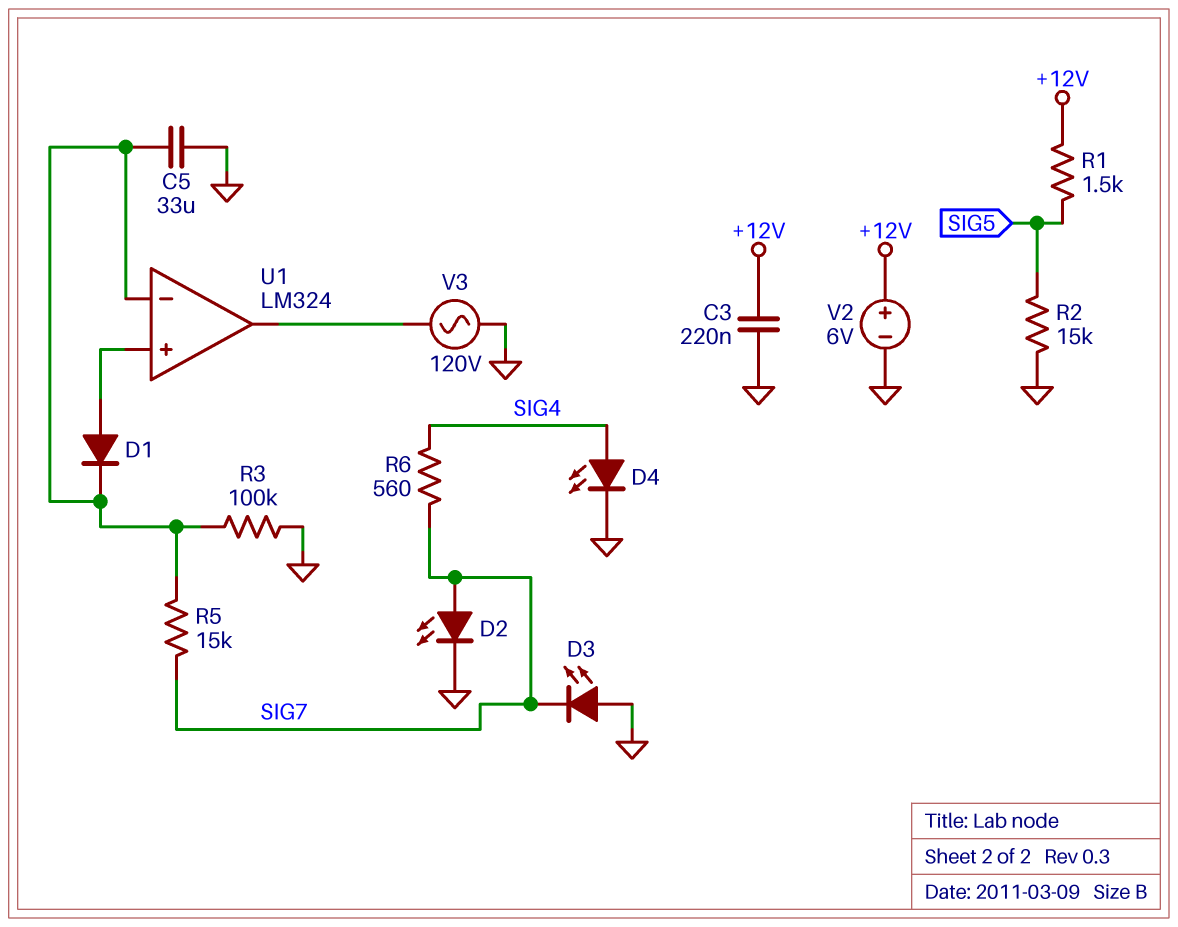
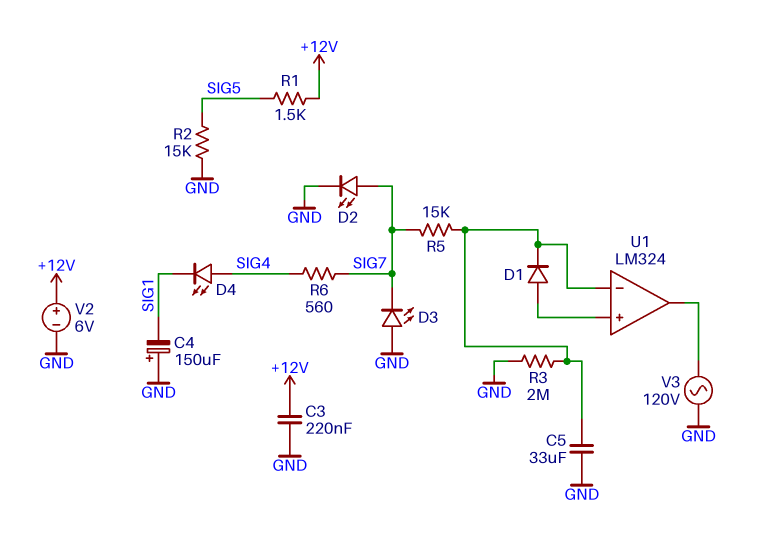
C4: none -> 150uF (plus GND, minus SIG1)
D4: LED (A SIG4, K GND) -> LED (A SIG4, K SIG1)
R3: 100k (GND, U1/in-) -> 2M (GND, U1/in-)

